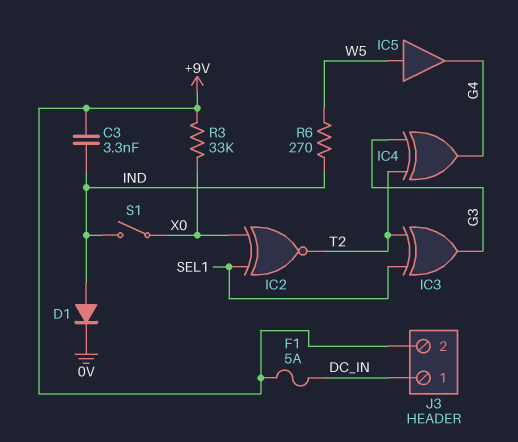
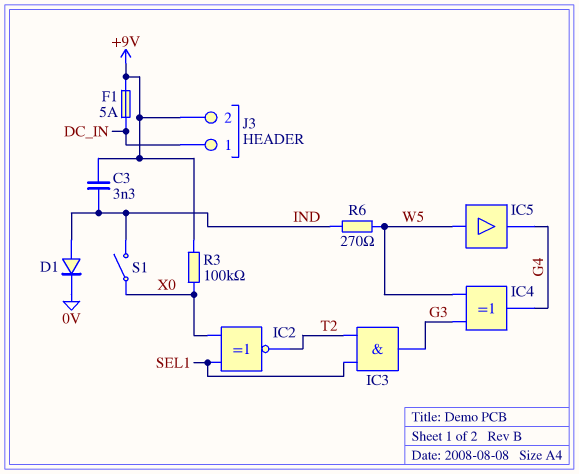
IC3: XOR (in SEL1, in T2, out G3) -> AND (in SEL1, in T2, out G3)
IC4: XOR (in G3, in T2, out G4) -> XOR (in G3, in W5, out G4)
R3: 33k (+9V, X0) -> 100k (+9V, X0)

